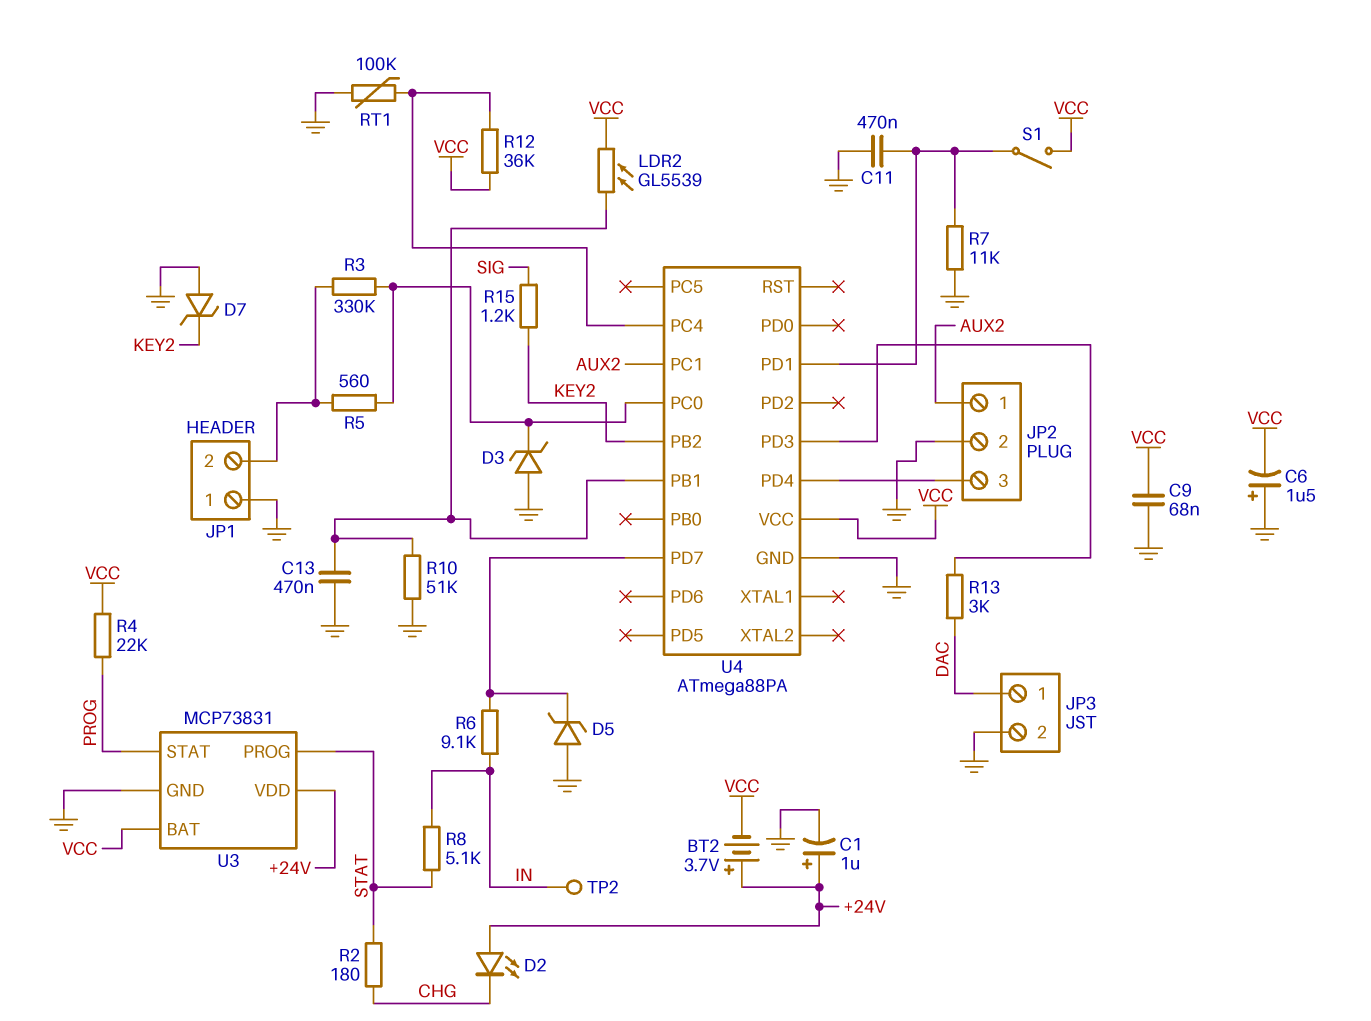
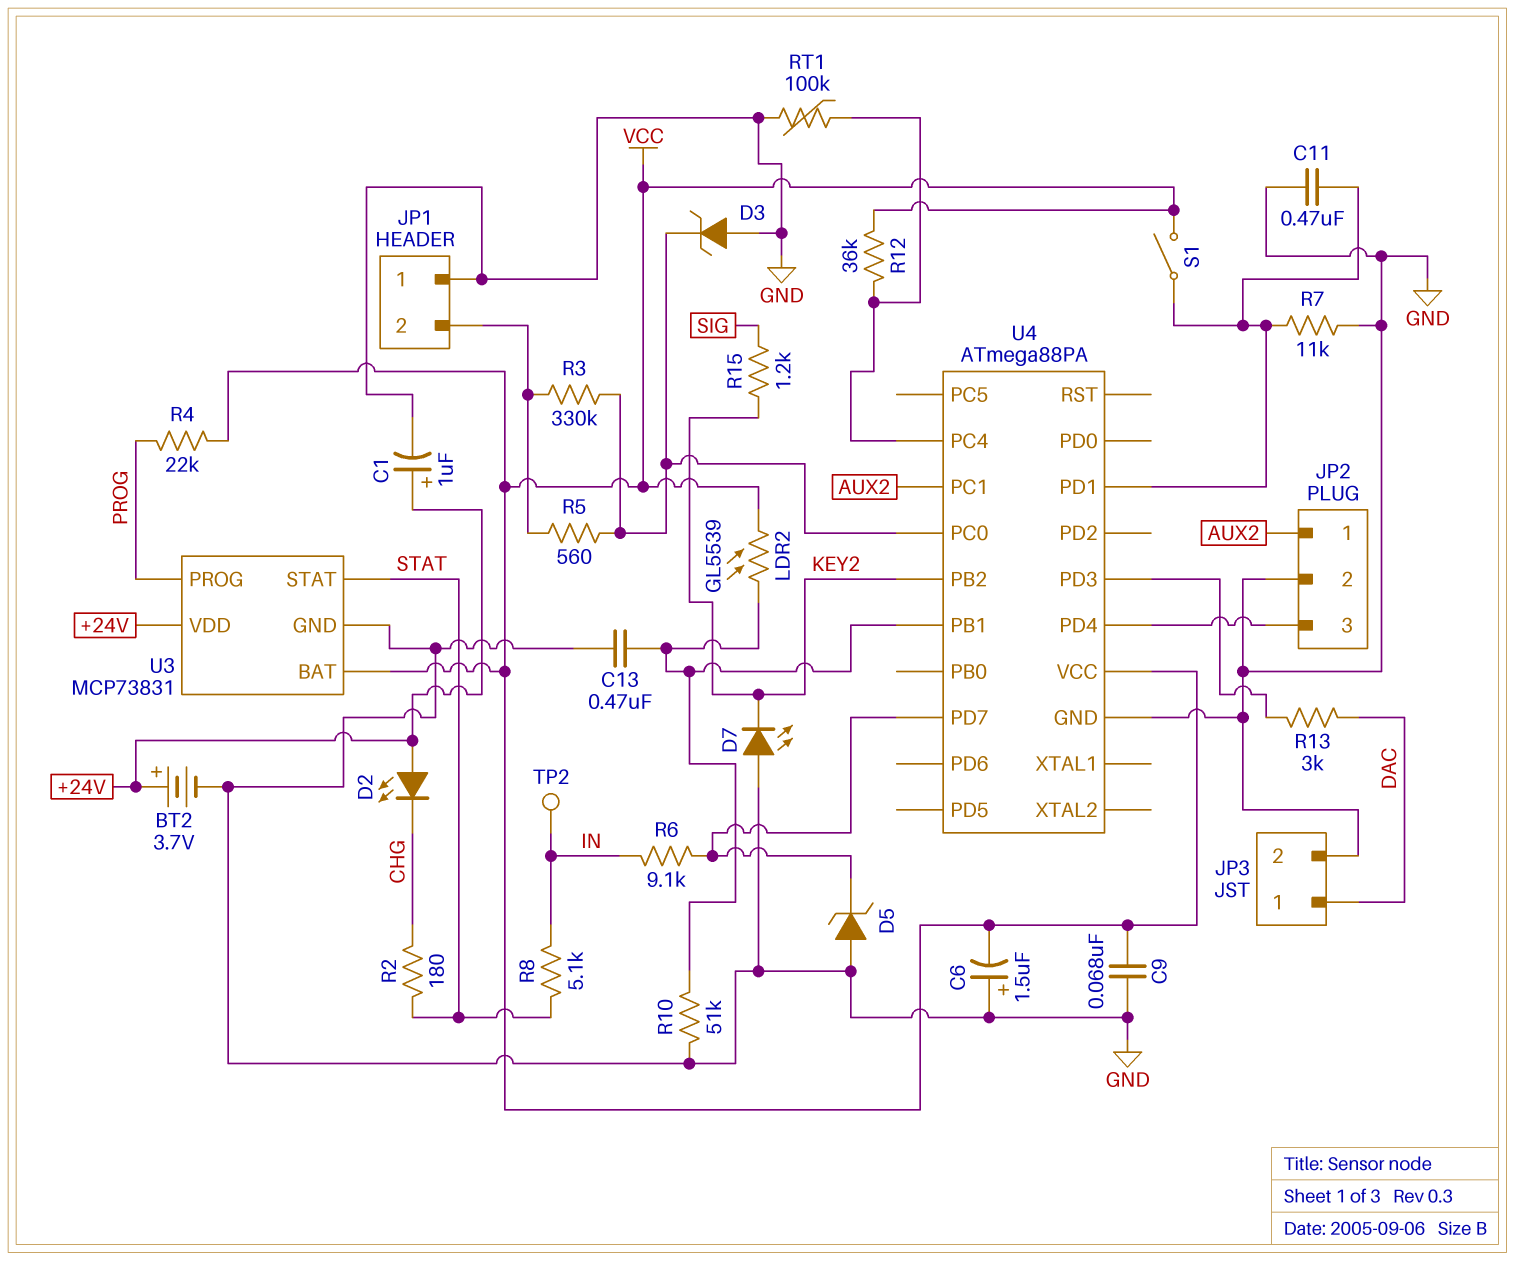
BT2: 3.7V (plus +24V, minus VCC) -> 3.7V (plus +24V, minus GND)
D7: zener (A GND, K KEY2) -> LED (A GND, K KEY2)
U3 pin PROG: STAT -> PROG
U3 pin STAT: PROG -> STAT

